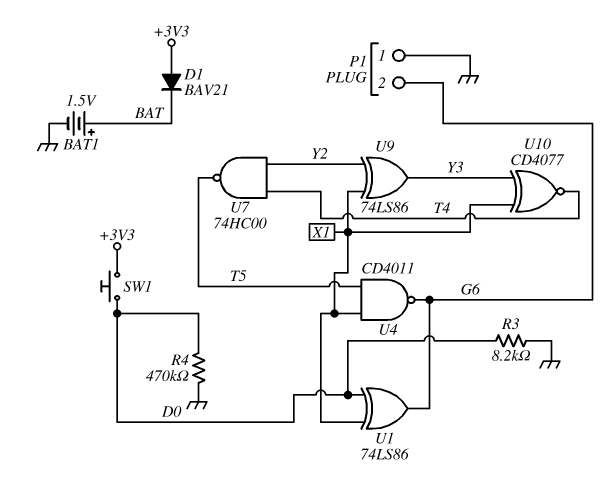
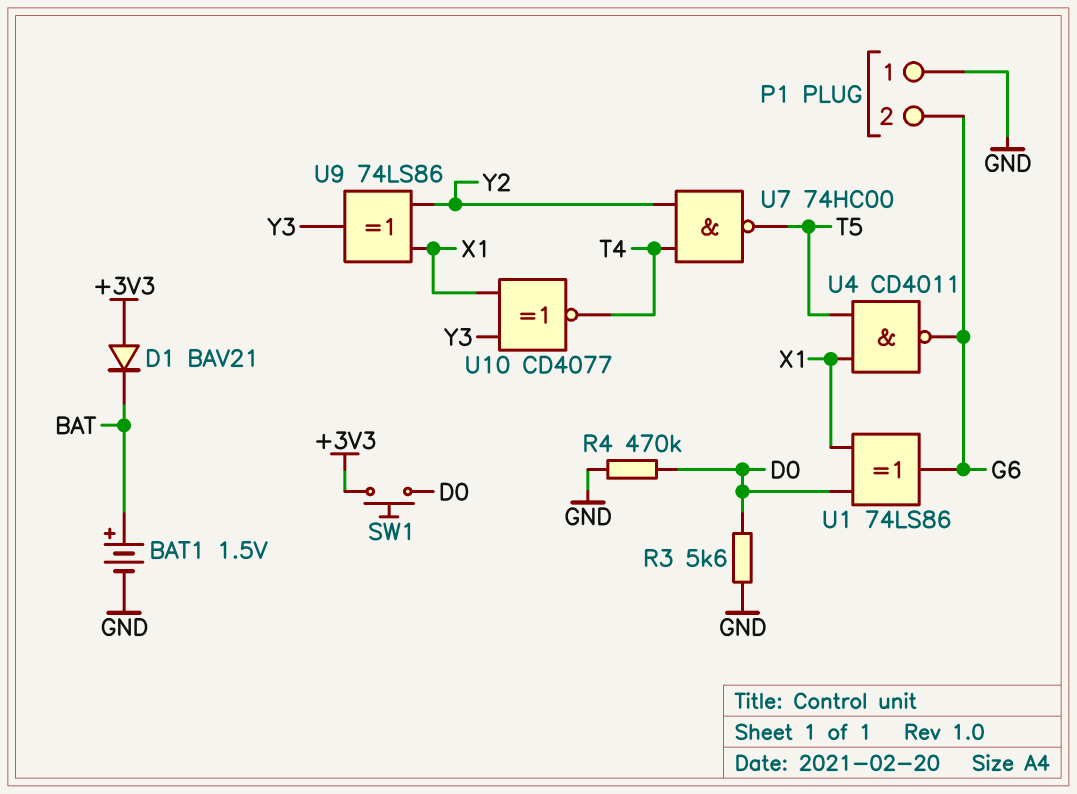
R3: 8.2k (D0, GND) -> 5.6k (D0, GND)

